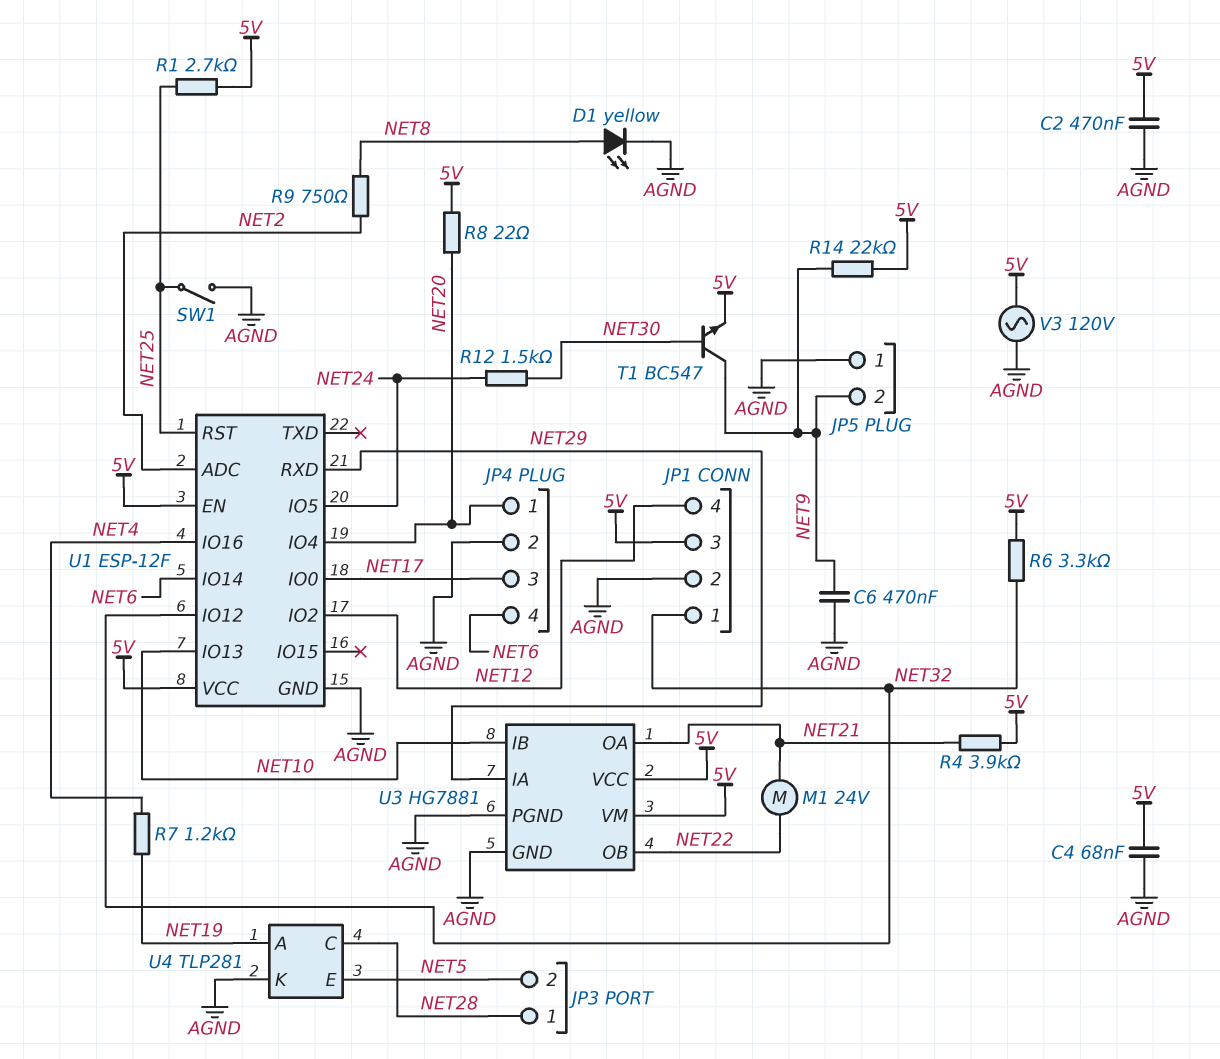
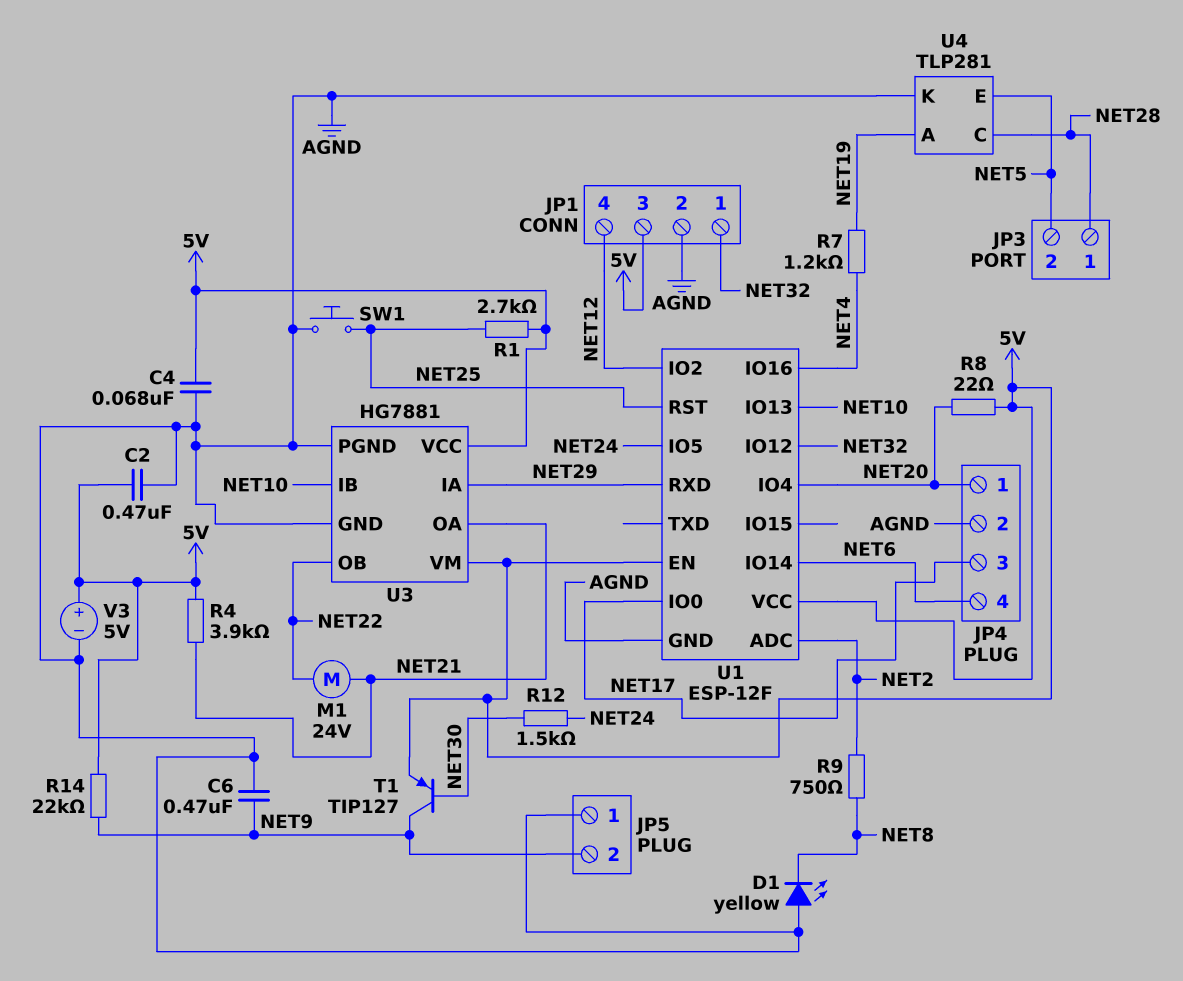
D1: LED yellow (A NET8, K AGND) -> LED yellow (A AGND, K NET8)
R6: 3.3k (5V, NET32) -> none
SW1: switch (AGND, NET25) -> button (AGND, NET25)
T1: NPN BC547 (B NET30, C NET9, E 5V) -> PNP TIP127 (B NET30, C NET9, E 5V)
V3: AC 120V (5V, AGND) -> 5V (plus 5V, minus AGND)

